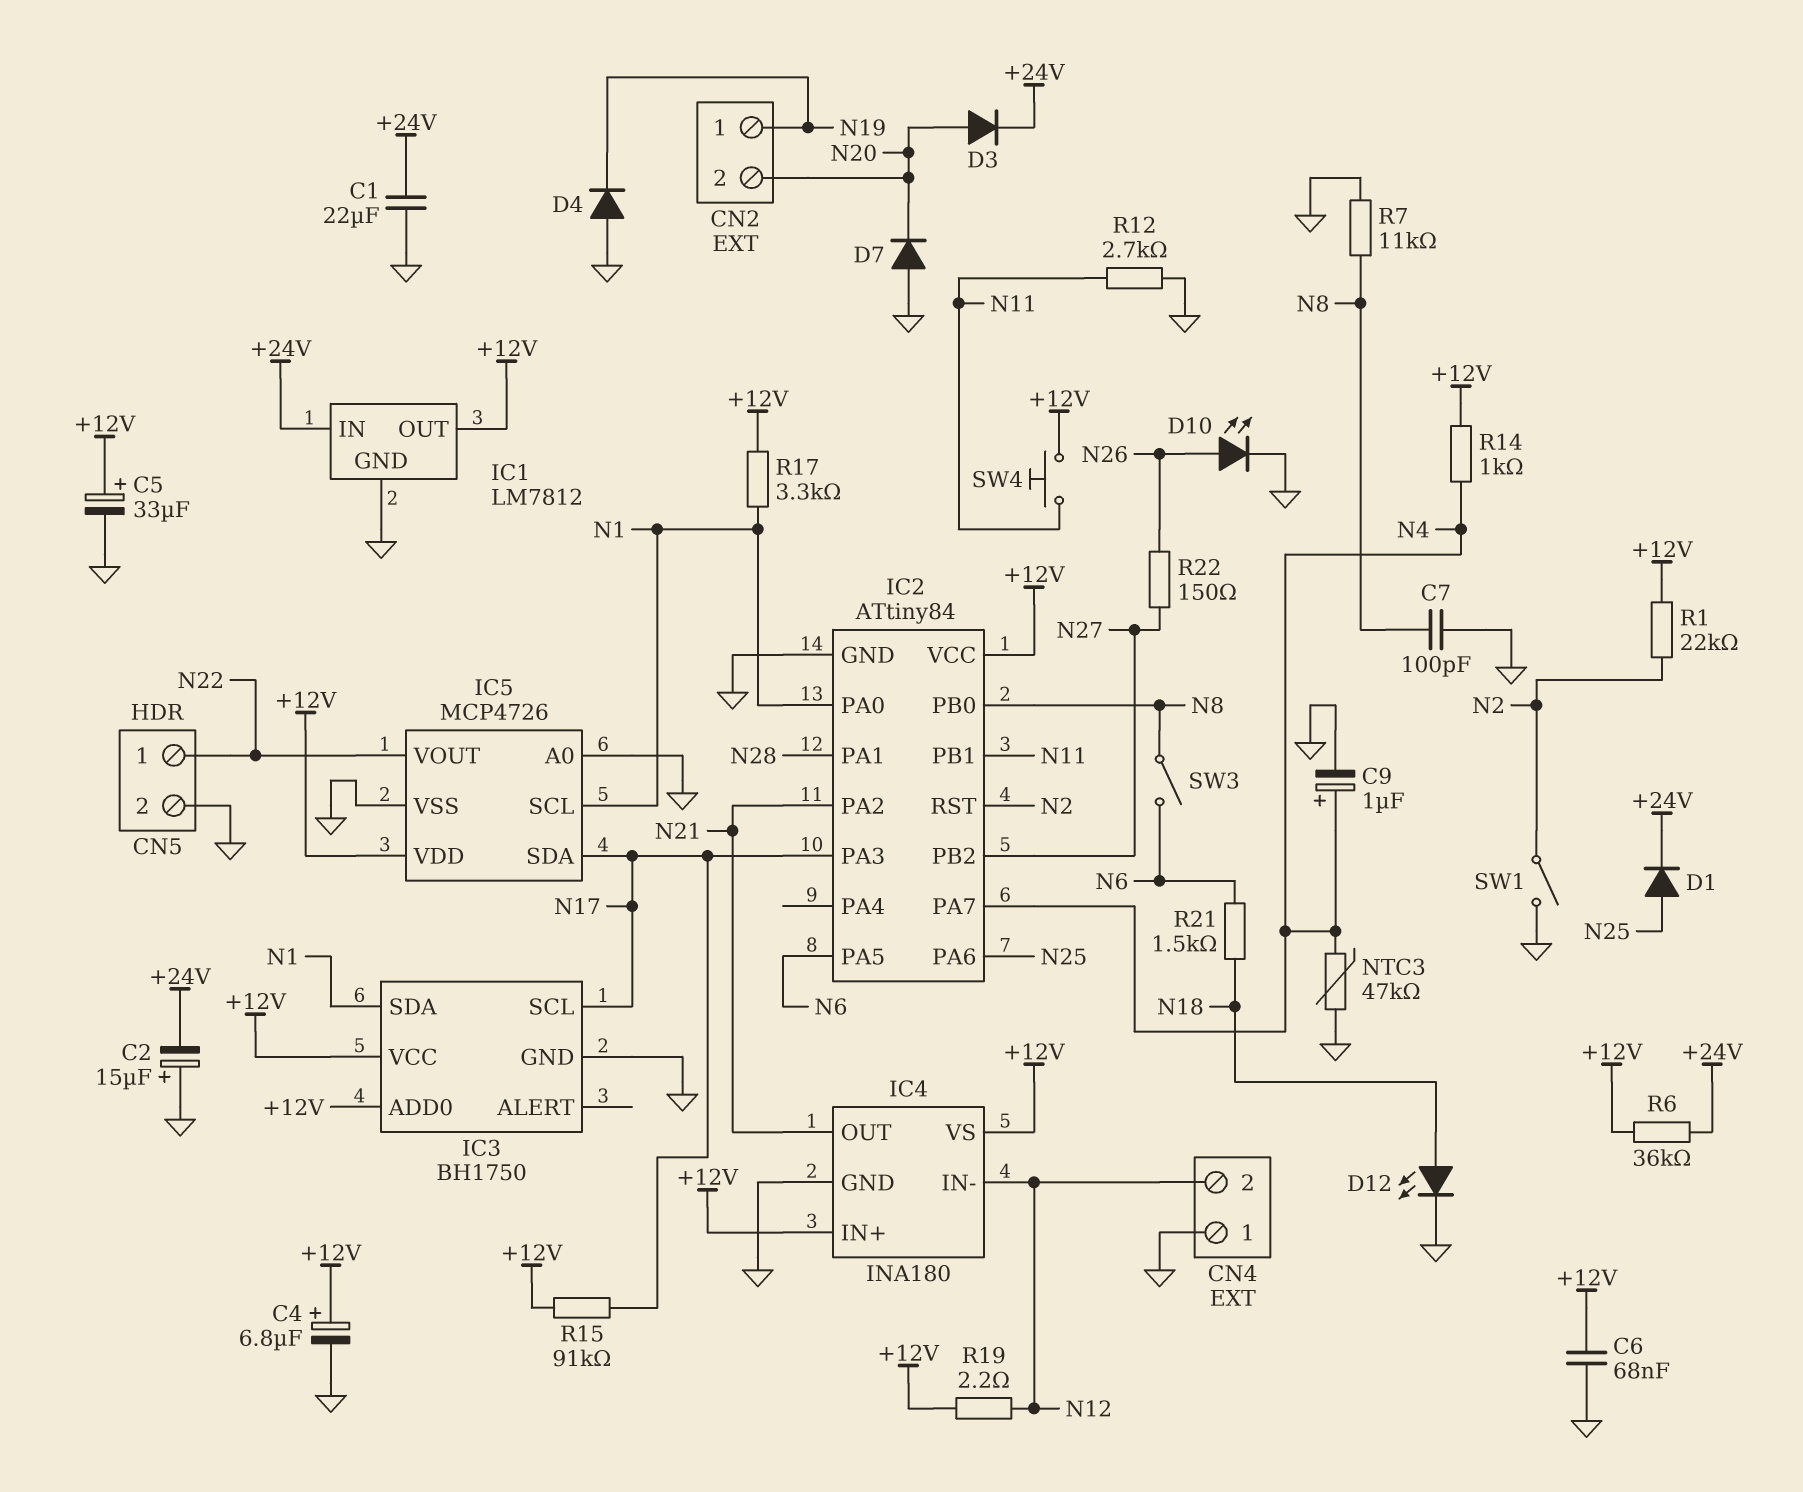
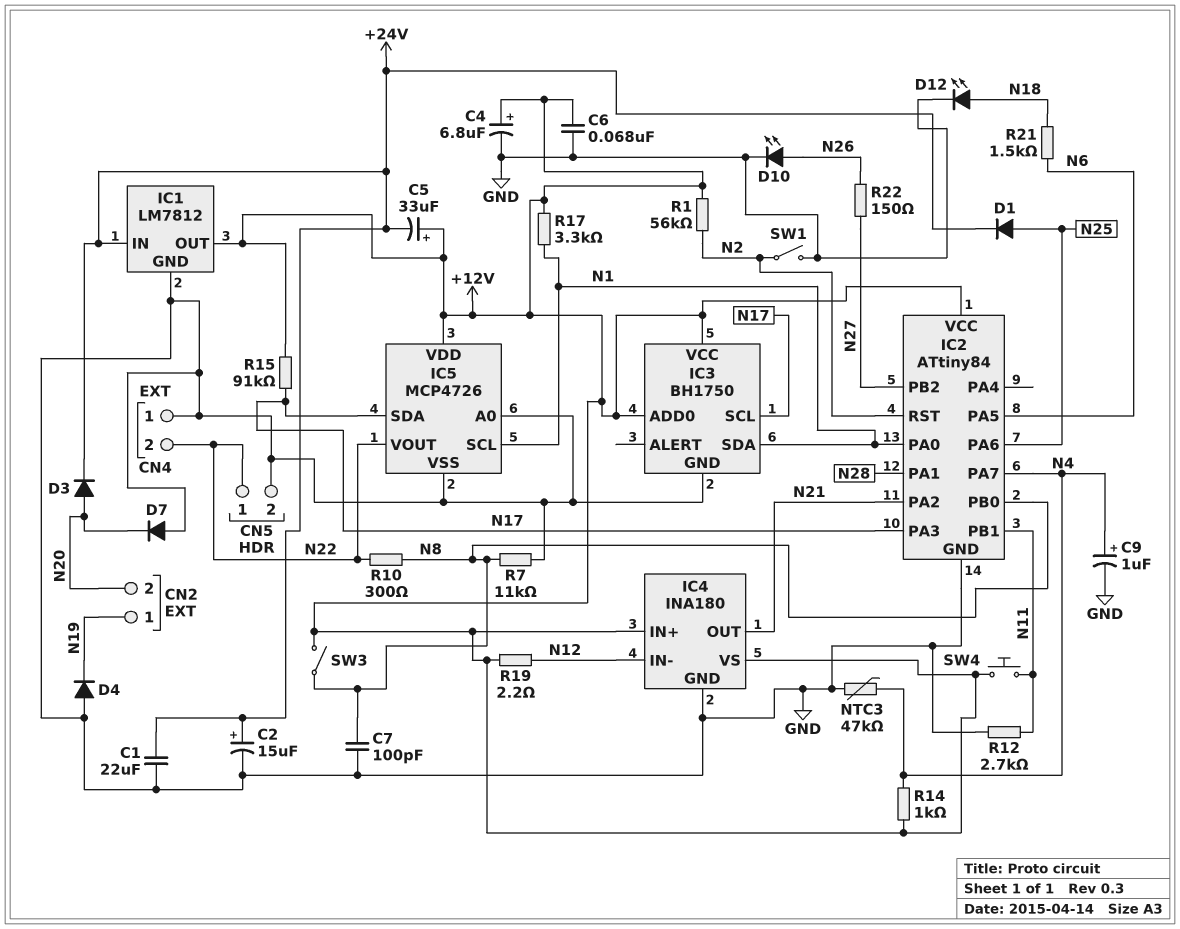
C2: 15uF (plus GND, minus +24V) -> 15uF (plus +24V, minus GND)
C5: 33uF (plus +12V, minus GND) -> 33uF (plus +12V, minus +24V)
CN4 pin 2: N12 -> N22
R1: 22k (+12V, N2) -> 56k (+12V, N2)
R6: 36k (+12V, +24V) -> none
R10: none -> 300 (N8, N22)
SW3: switch (N6, N8) -> switch (+12V, N8)

